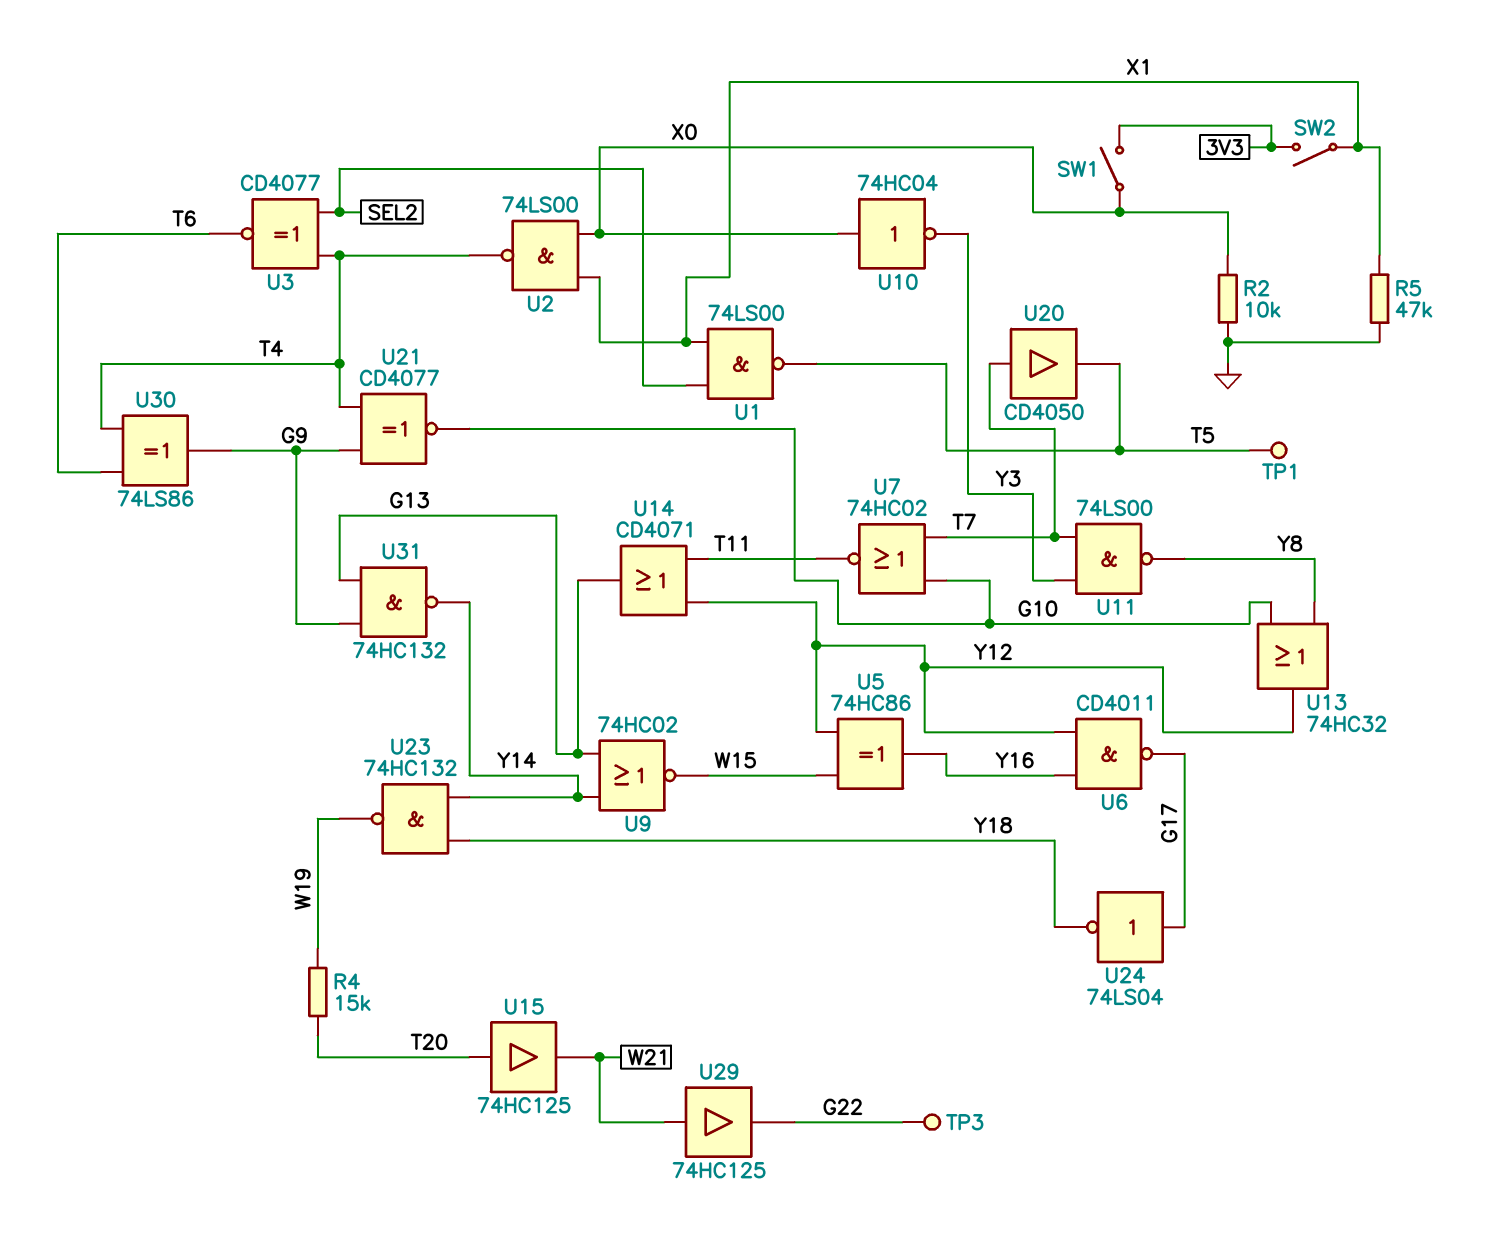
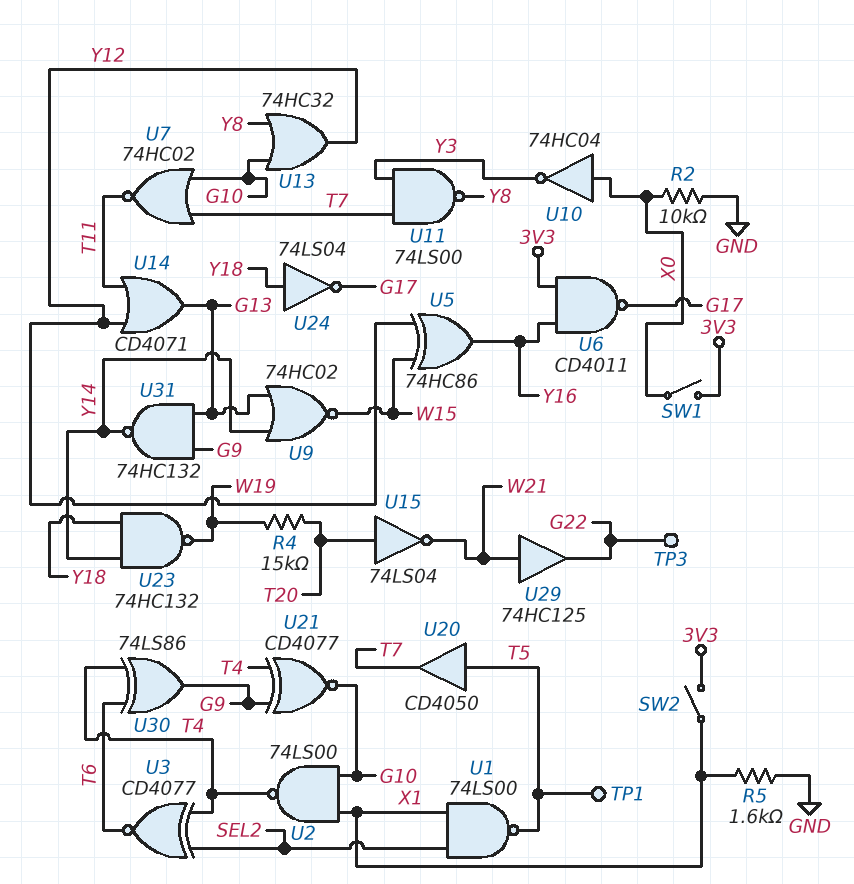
R5: 47k (GND, X1) -> 1.6k (GND, X1)
U2: NAND 74LS00 (in X0, in X1, out T4) -> NAND 74LS00 (in G10, in X1, out T4)
U6: NAND CD4011 (in Y12, in Y16, out G17) -> NAND CD4011 (in 3V3, in Y16, out G17)
U15: buffer 74HC125 (in T20, out W21) -> NOT 74LS04 (in T20, out W21)
U20: buffer CD4050 (in T7, out T5) -> buffer CD4050 (in T5, out T7)
U24: NOT 74LS04 (in G17, out Y18) -> NOT 74LS04 (in Y18, out G17)

